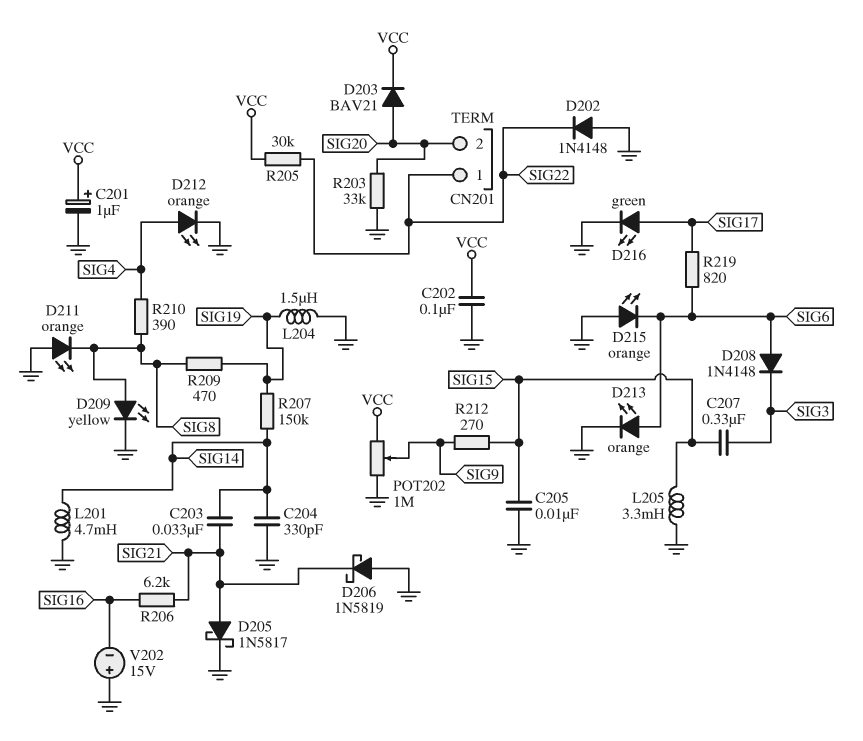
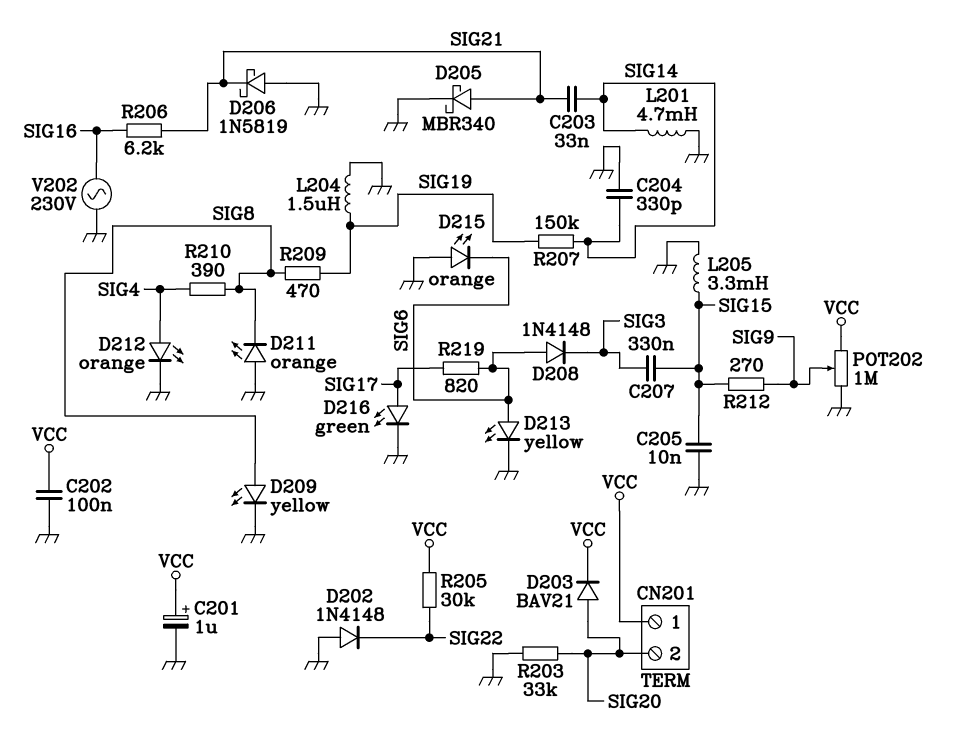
CN201 pin 1: SIG22 -> VCC
D205: schottky 1N5817 (A SIG21, K GND) -> schottky MBR340 (A SIG21, K GND)
D213: LED orange (A SIG6, K GND) -> LED yellow (A SIG6, K GND)
V202: 15V (plus GND, minus SIG16) -> AC 230V (GND, SIG16)

